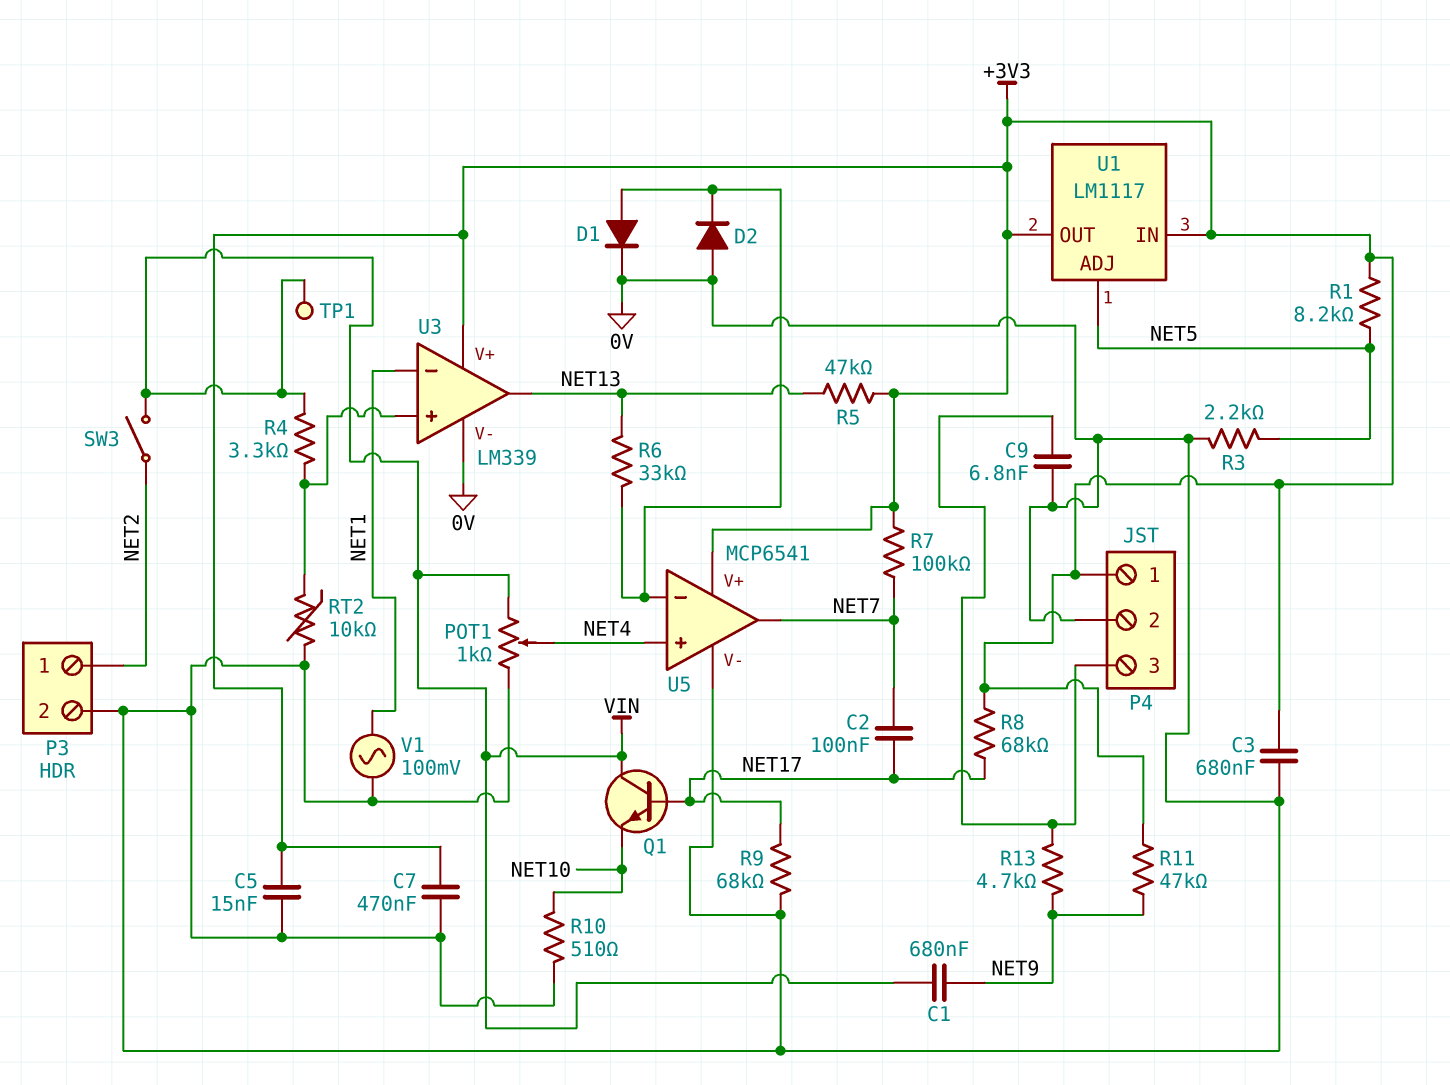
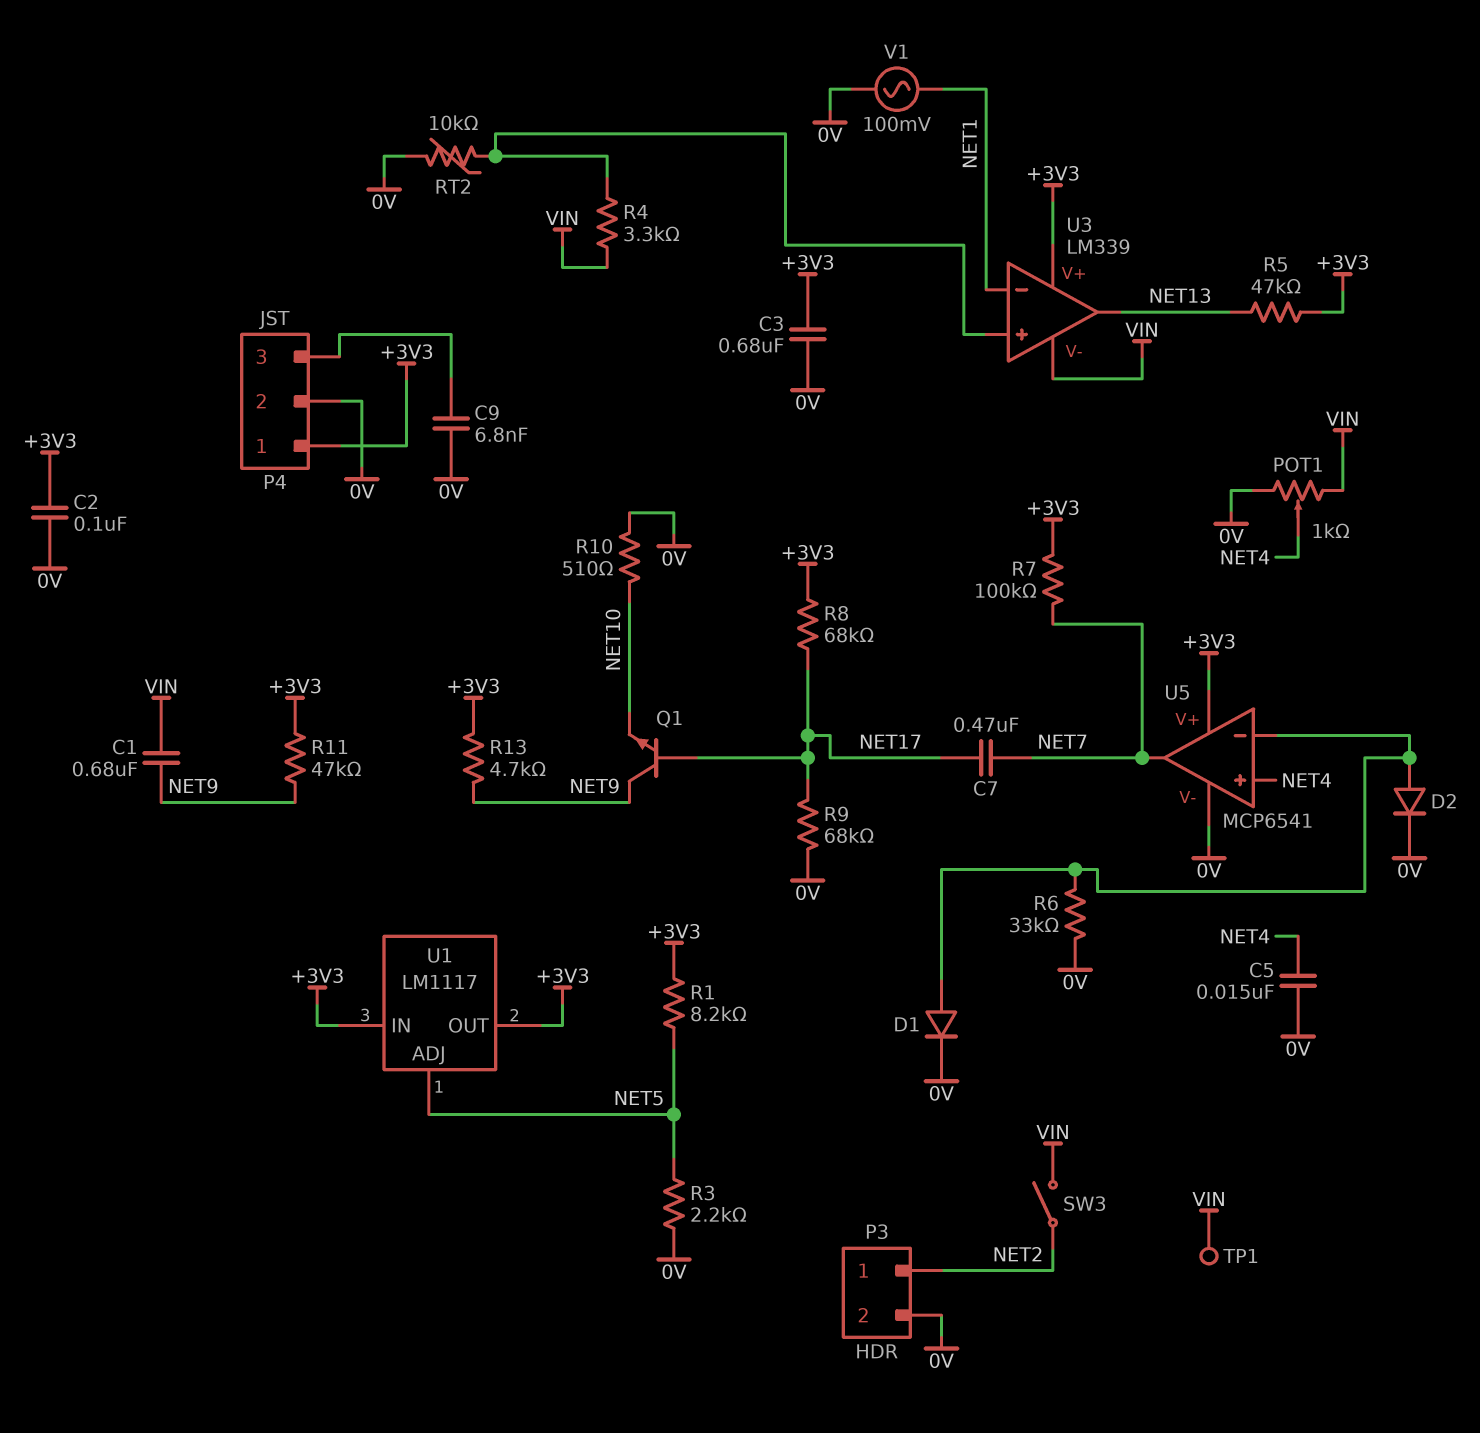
C2: 100nF (NET7, NET17) -> 100nF (+3V3, 0V)
C5: 15nF (+3V3, 0V) -> 15nF (0V, NET4)
C7: 470nF (+3V3, 0V) -> 470nF (NET7, NET17)
D2: diode (A 0V, K U5/in-) -> diode (A U5/in-, K 0V)
Q1: NPN (B NET17, C VIN, E NET10) -> NPN (B NET17, C NET9, E NET10)
R6: 33k (NET13, U5/in-) -> 33k (0V, U5/in-)
R13: 4.7k (NET9, P4/3) -> 4.7k (+3V3, NET9)
U3 pin V-: 0V -> VIN

